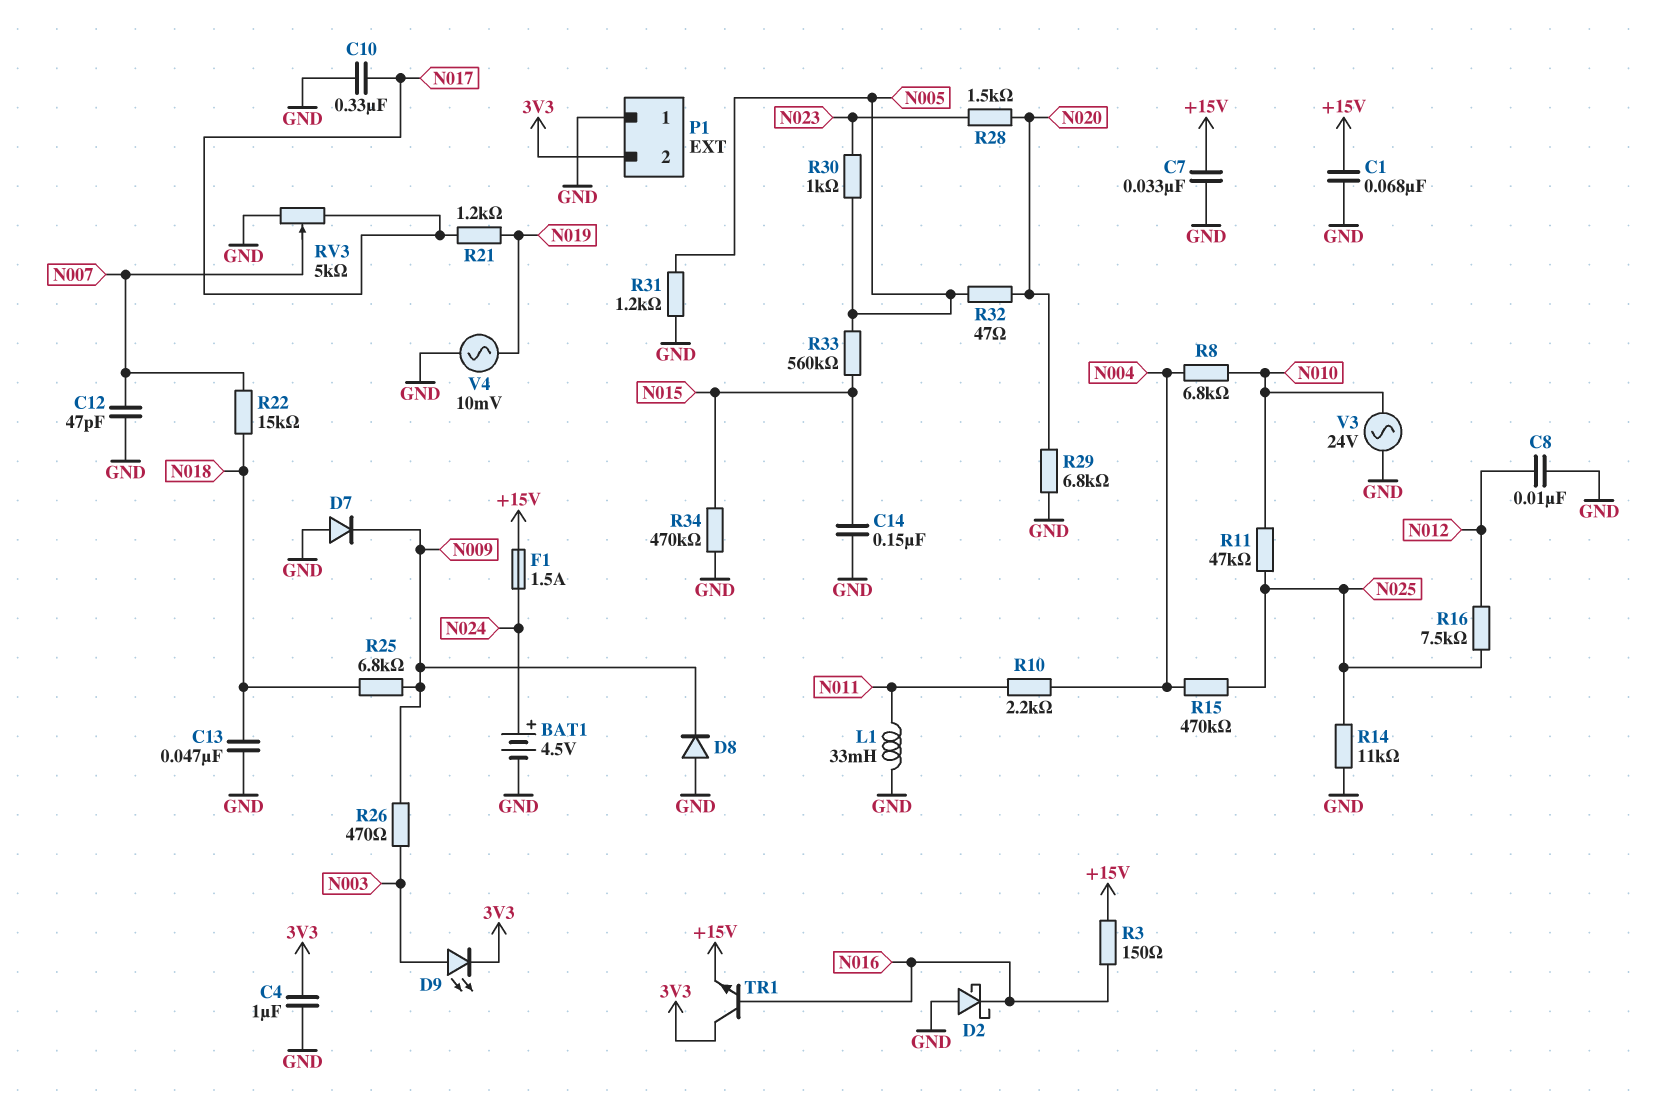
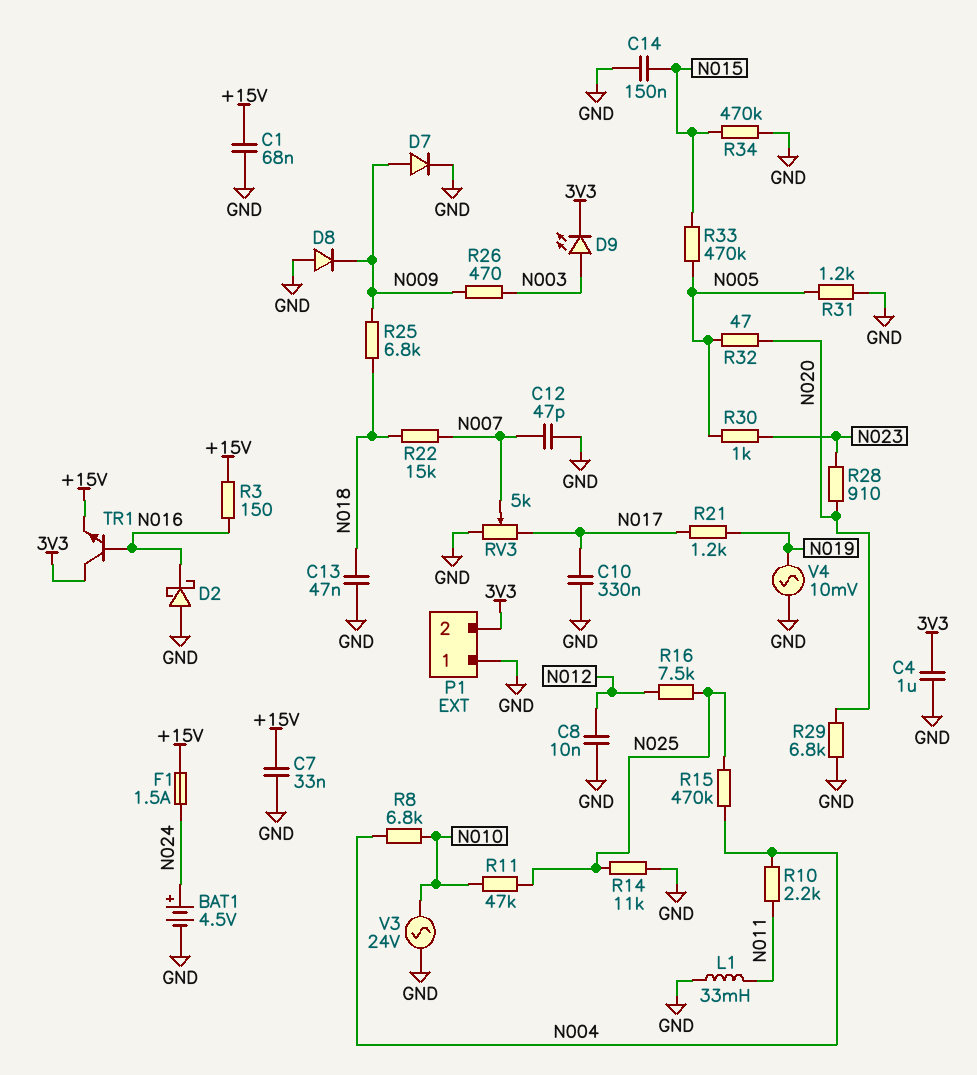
D7: diode (A GND, K N009) -> diode (A N009, K GND)
R28: 1.5k (N020, N023) -> 910 (N020, N023)
R33: 560k (N005, N015) -> 470k (N005, N015)

